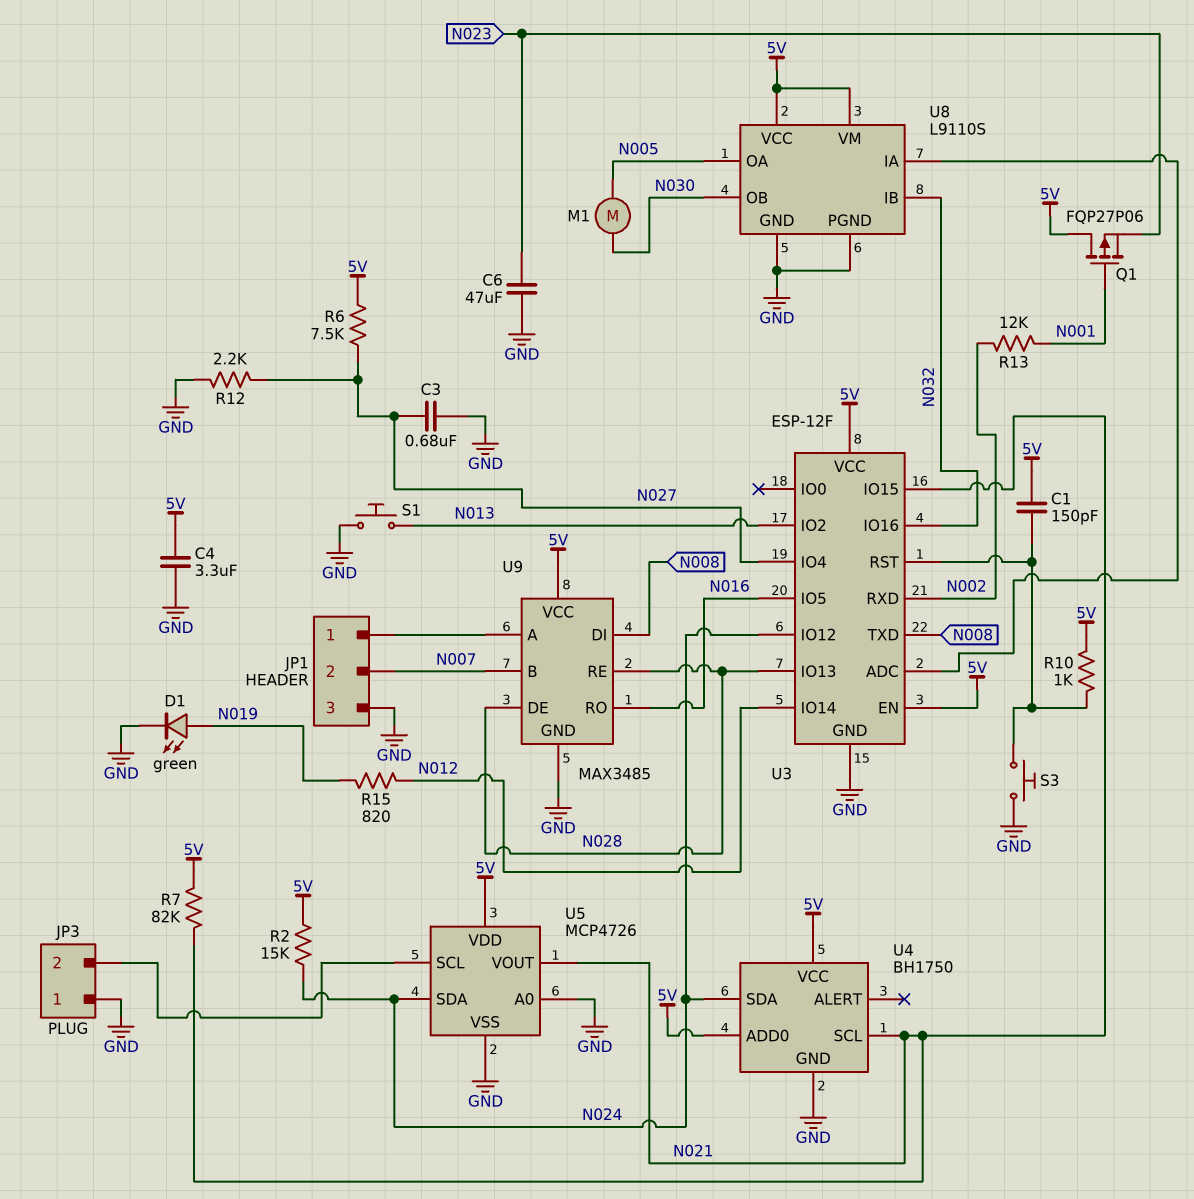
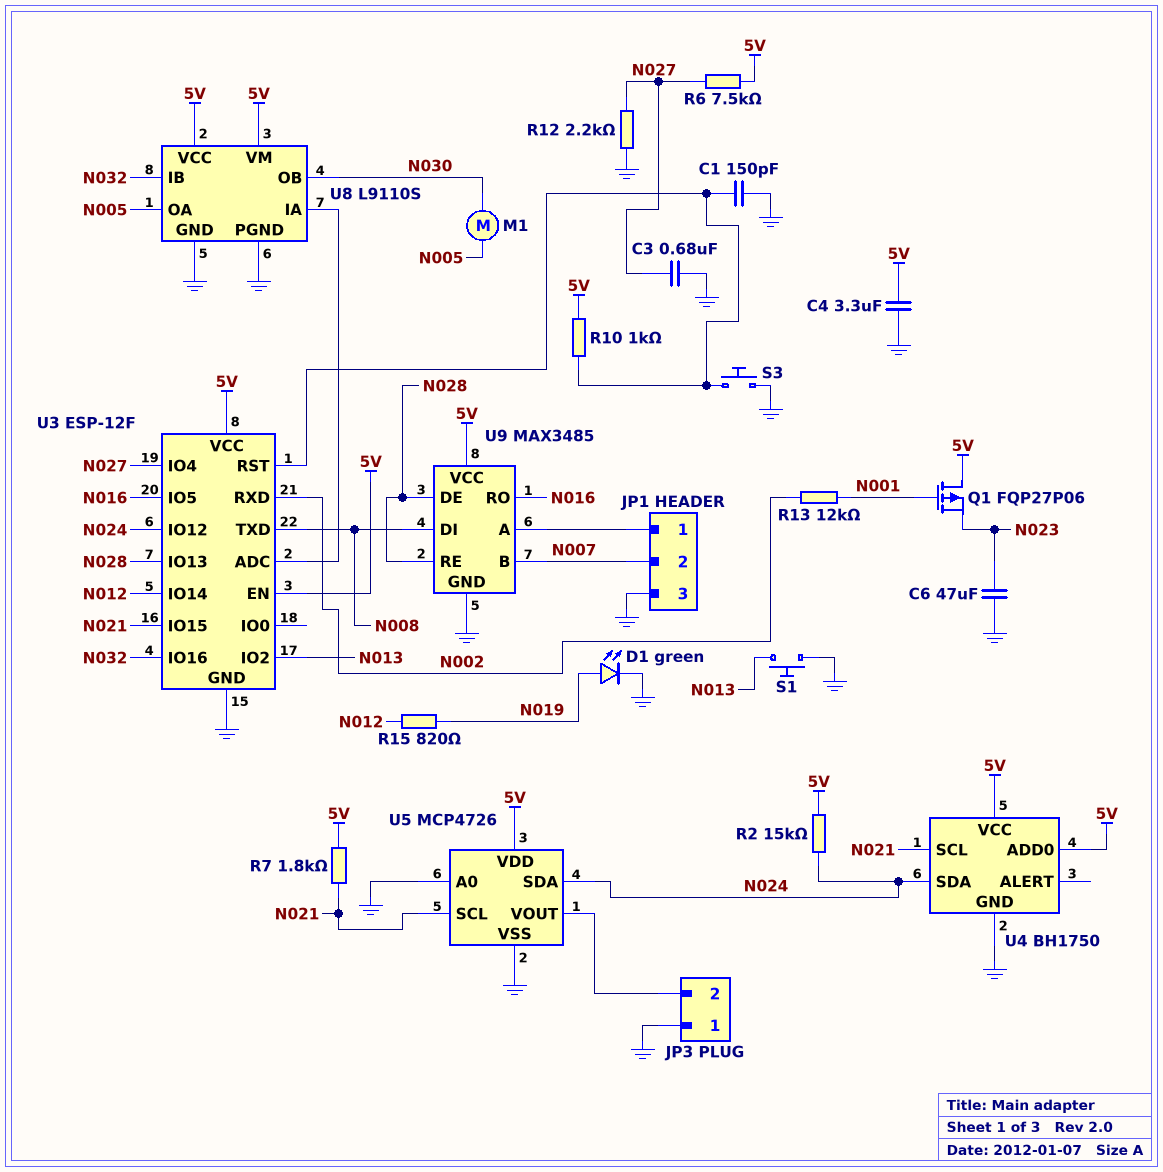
C1: 150pF (5V, U3/RST) -> 150pF (GND, U3/RST)
R7: 82k (5V, N021) -> 1.8k (5V, N021)
U5 pin SCL: JP3/2 -> N021
U5 pin VOUT: N021 -> JP3/2

